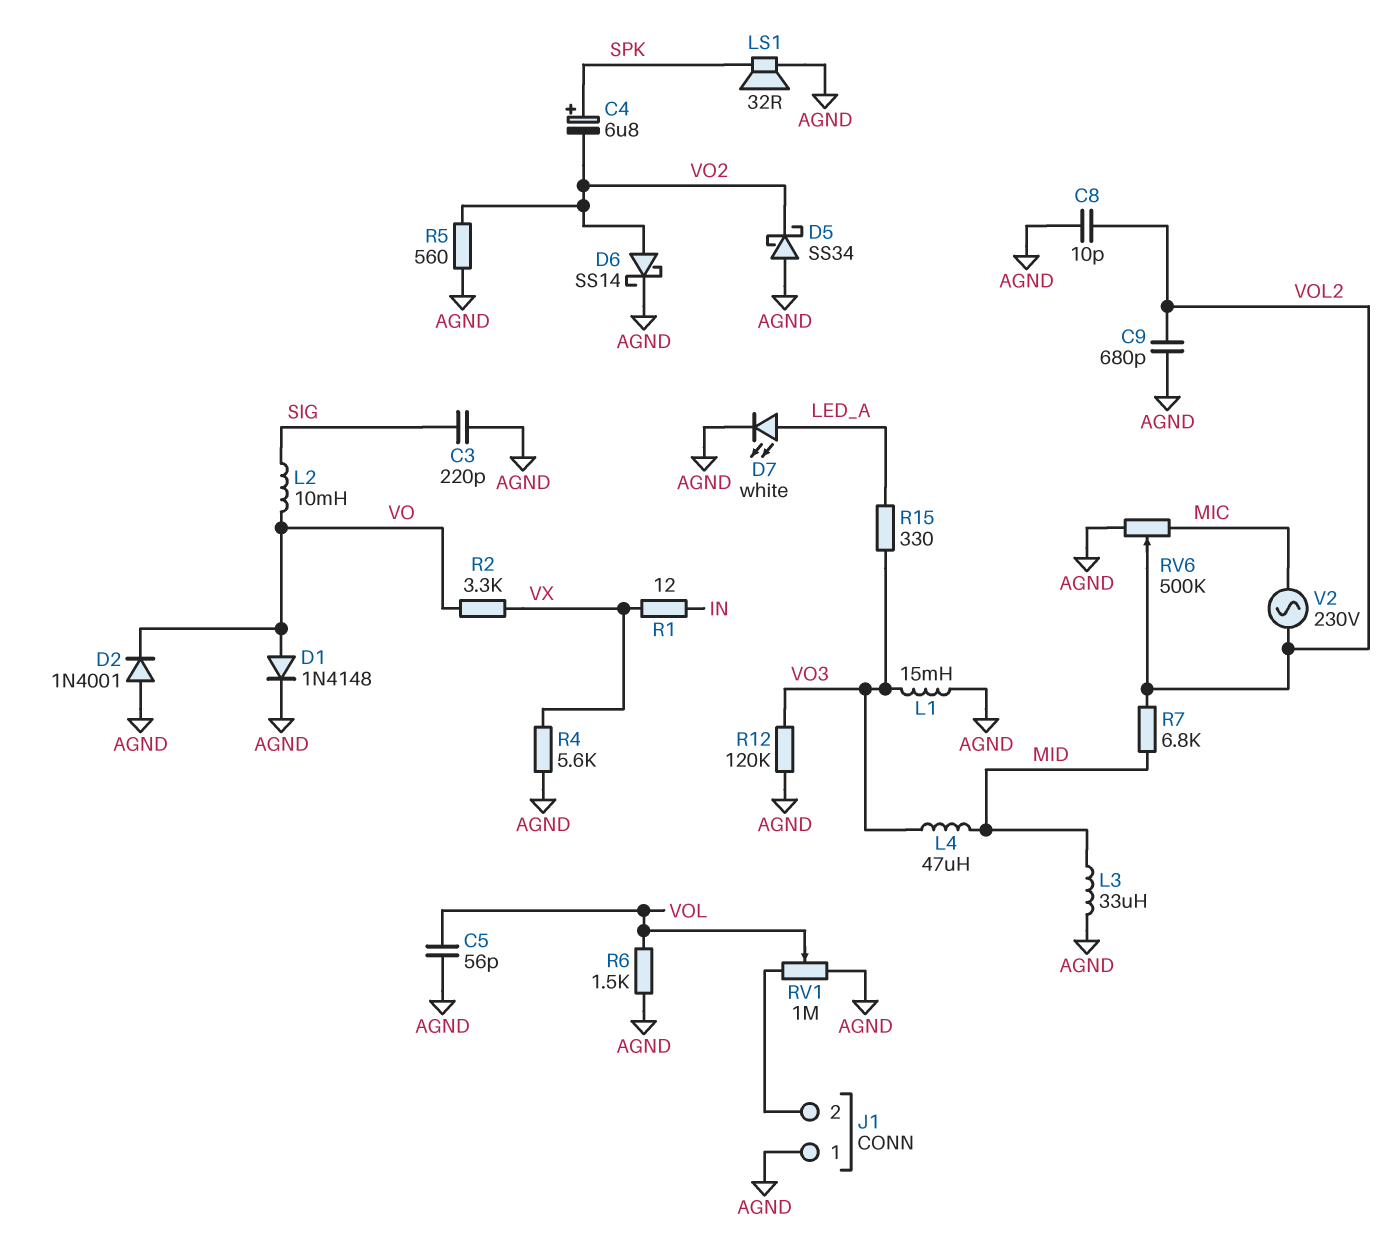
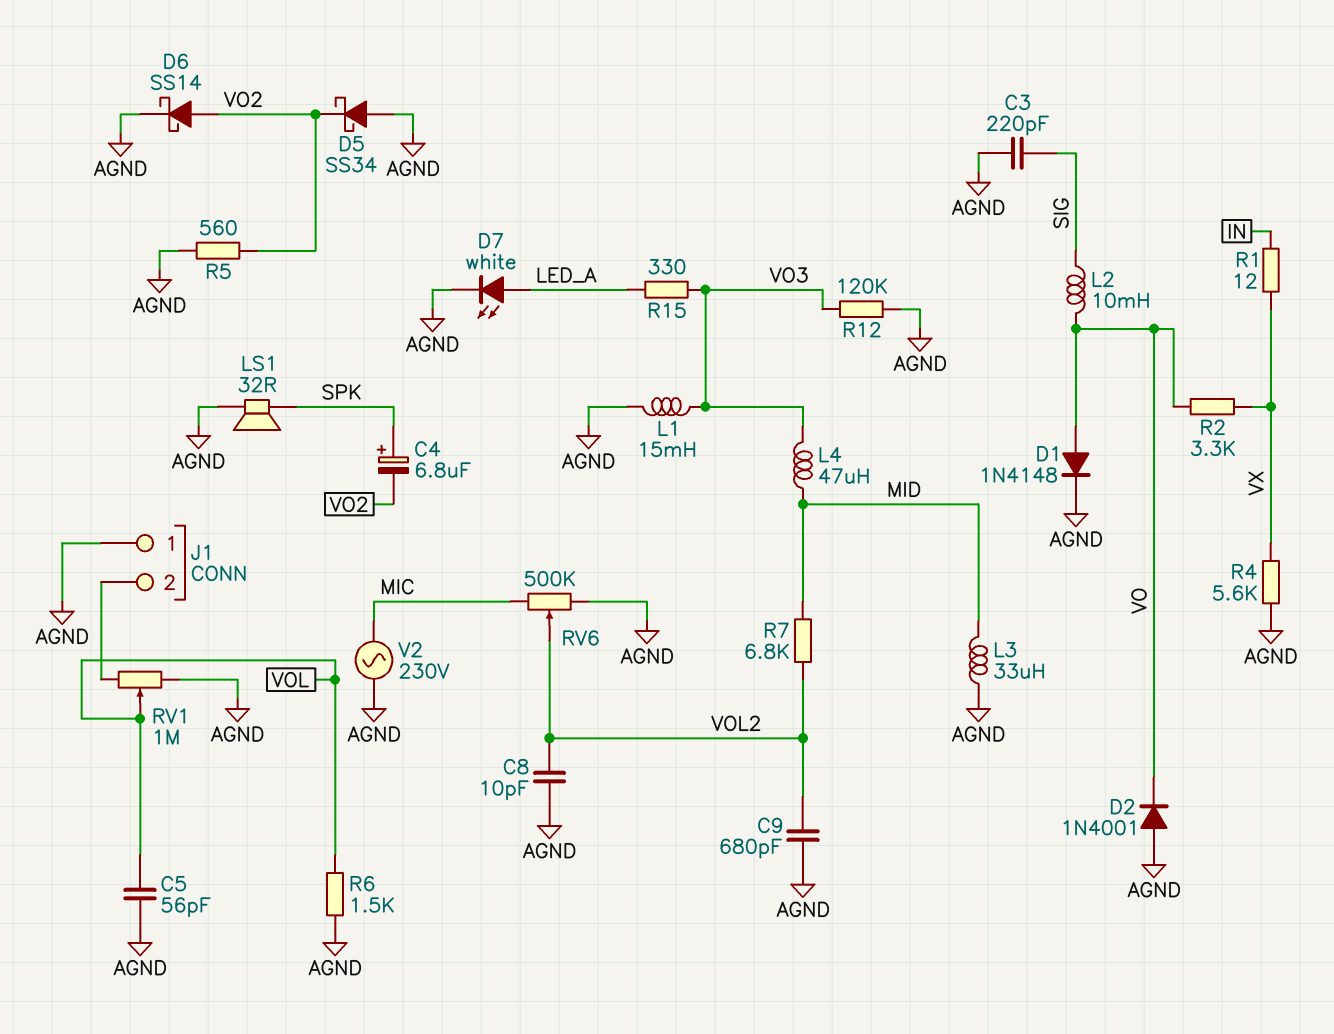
V2: AC 230V (MIC, VOL2) -> AC 230V (AGND, MIC)

